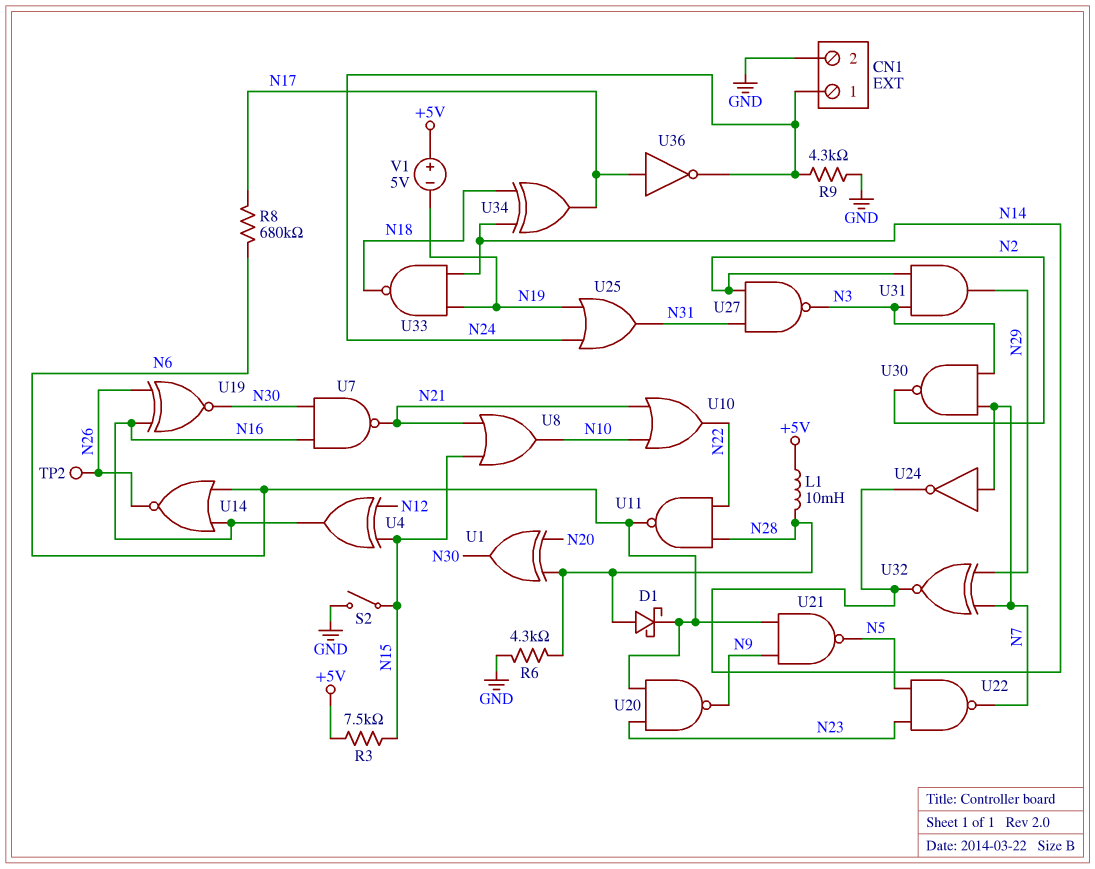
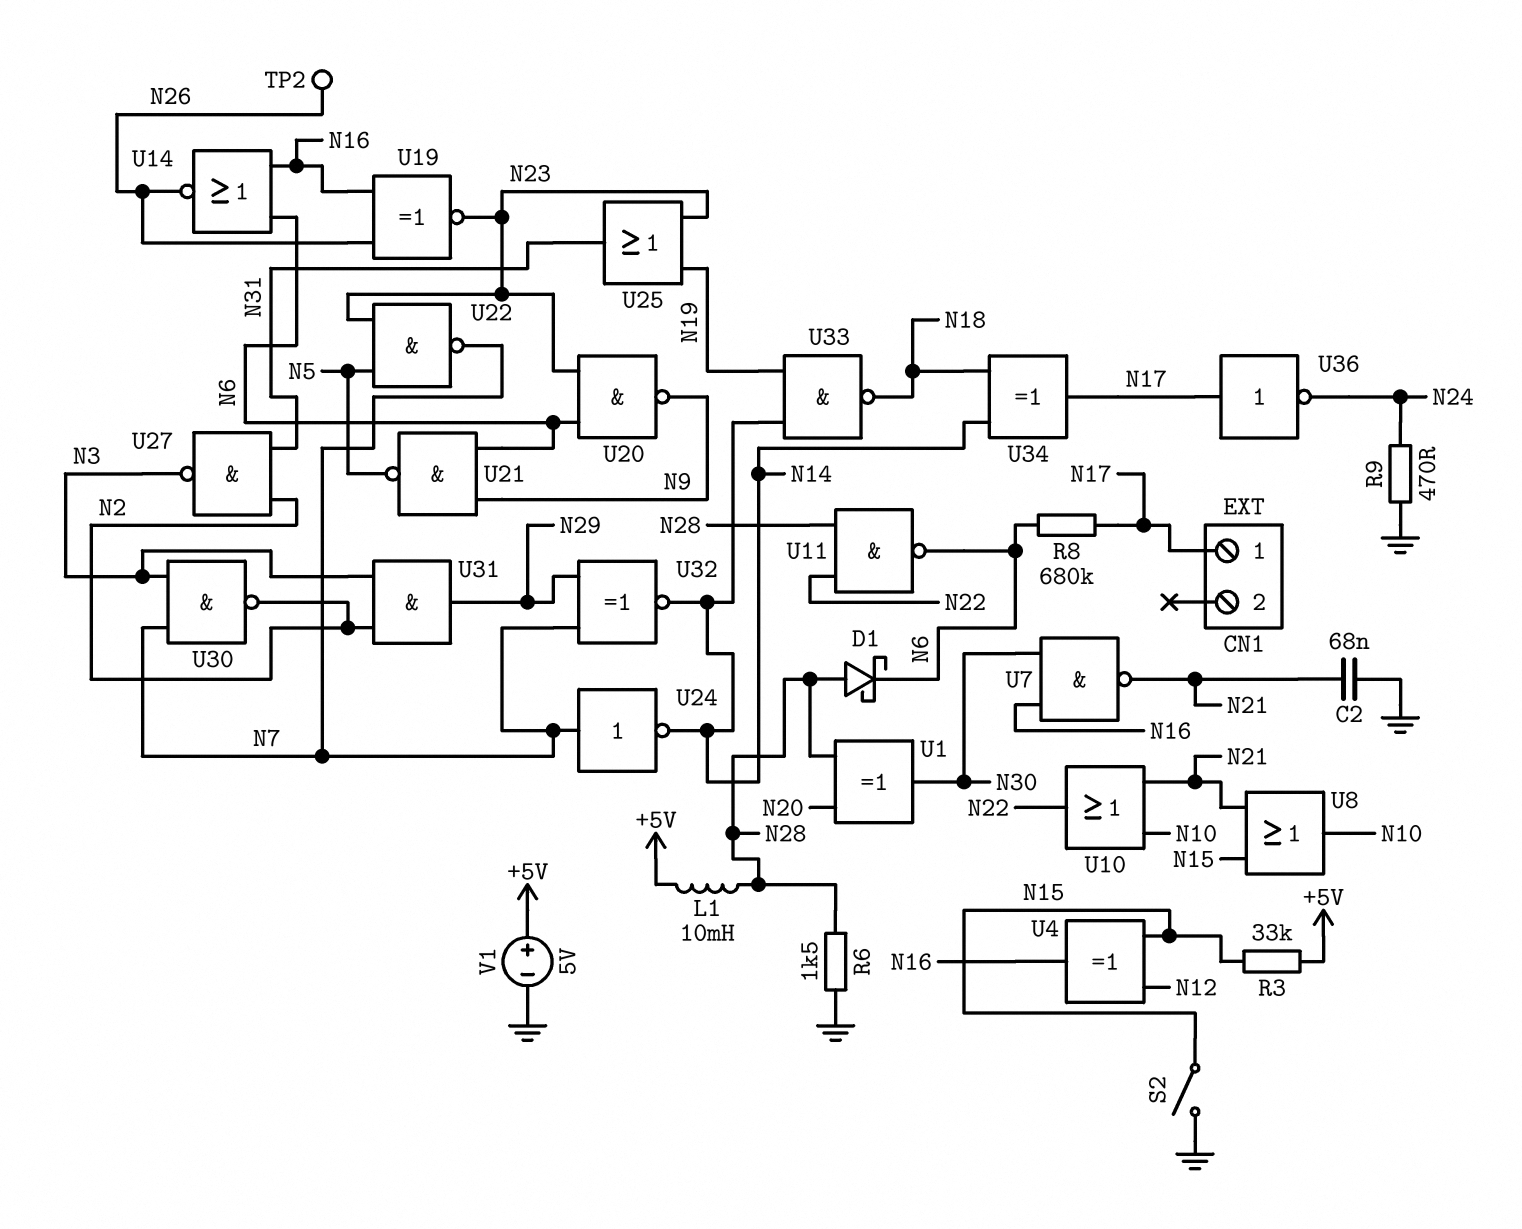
C2: none -> 68nF (GND, N21)
CN1 pin 1: N24 -> N17
CN1 pin 2: GND -> none
R3: 7.5k (+5V, N15) -> 33k (+5V, N15)
R6: 4.3k (GND, N28) -> 1.5k (GND, N28)
R9: 4.3k (GND, N24) -> 470 (GND, N24)
U19: XNOR (in N16, in N26, out N30) -> XNOR (in N16, in N26, out N23)
U25: OR (in N19, in N24, out N31) -> OR (in N19, in N23, out N31)
V1: 5V (plus +5V, minus N19) -> 5V (plus +5V, minus GND)

